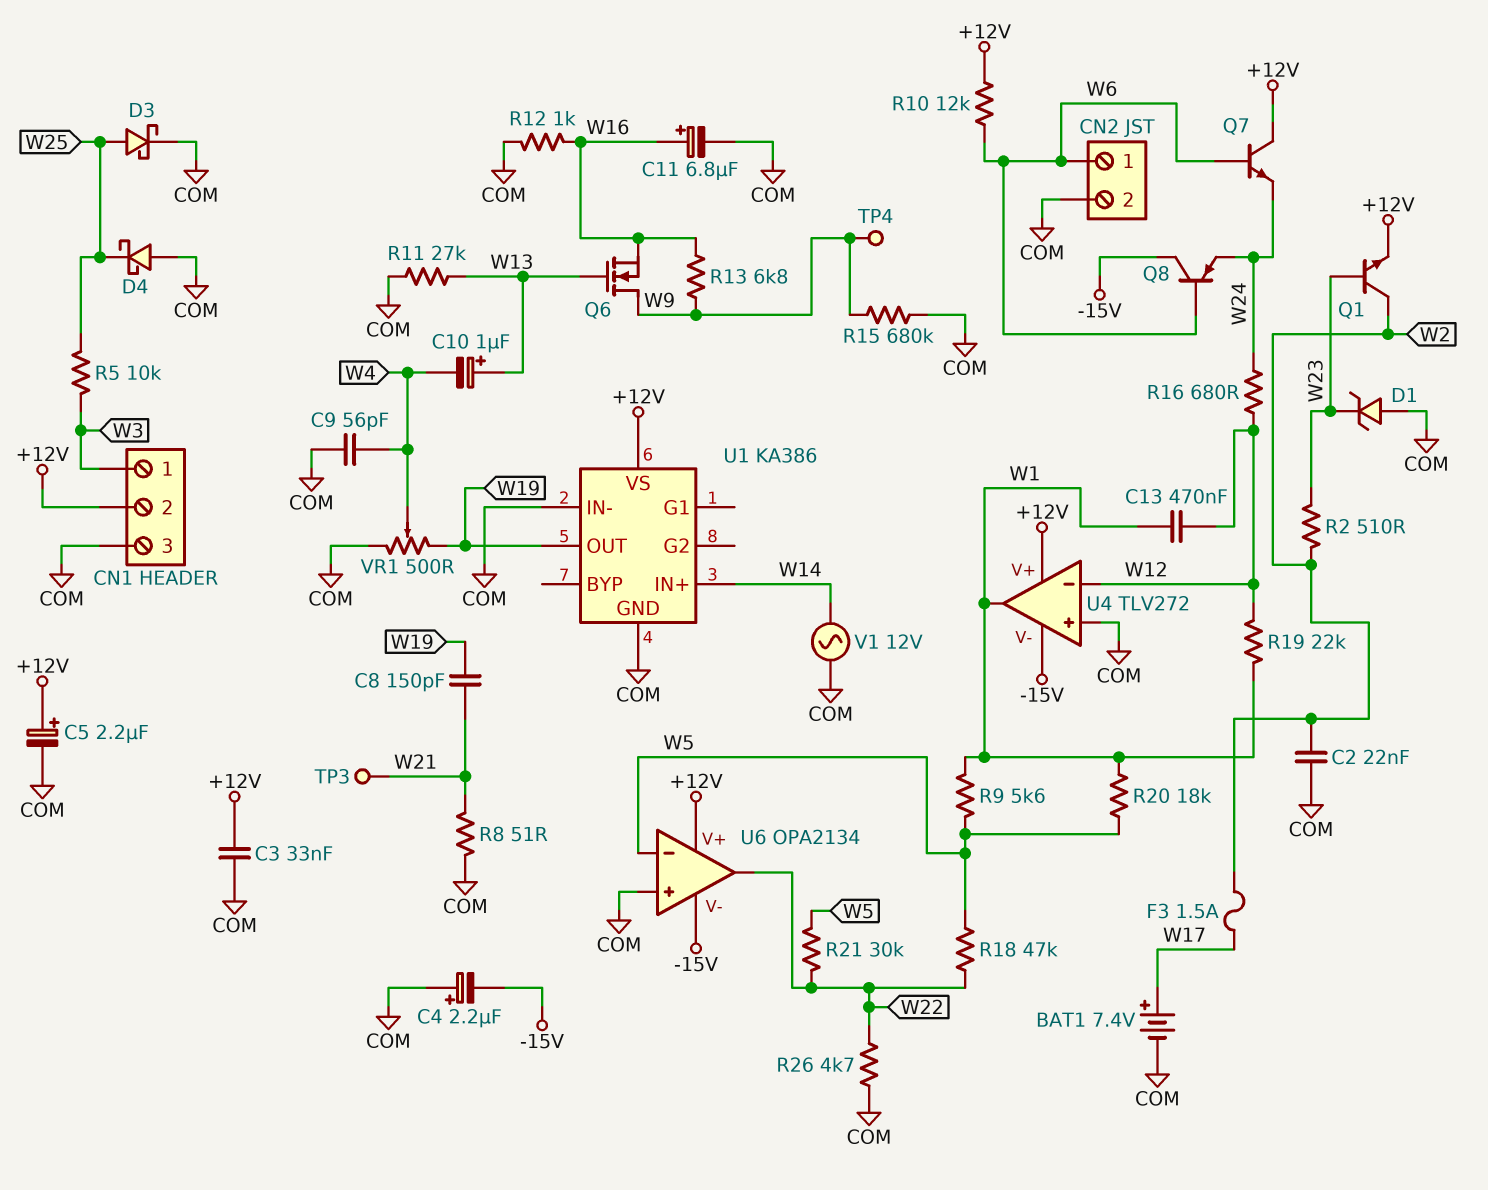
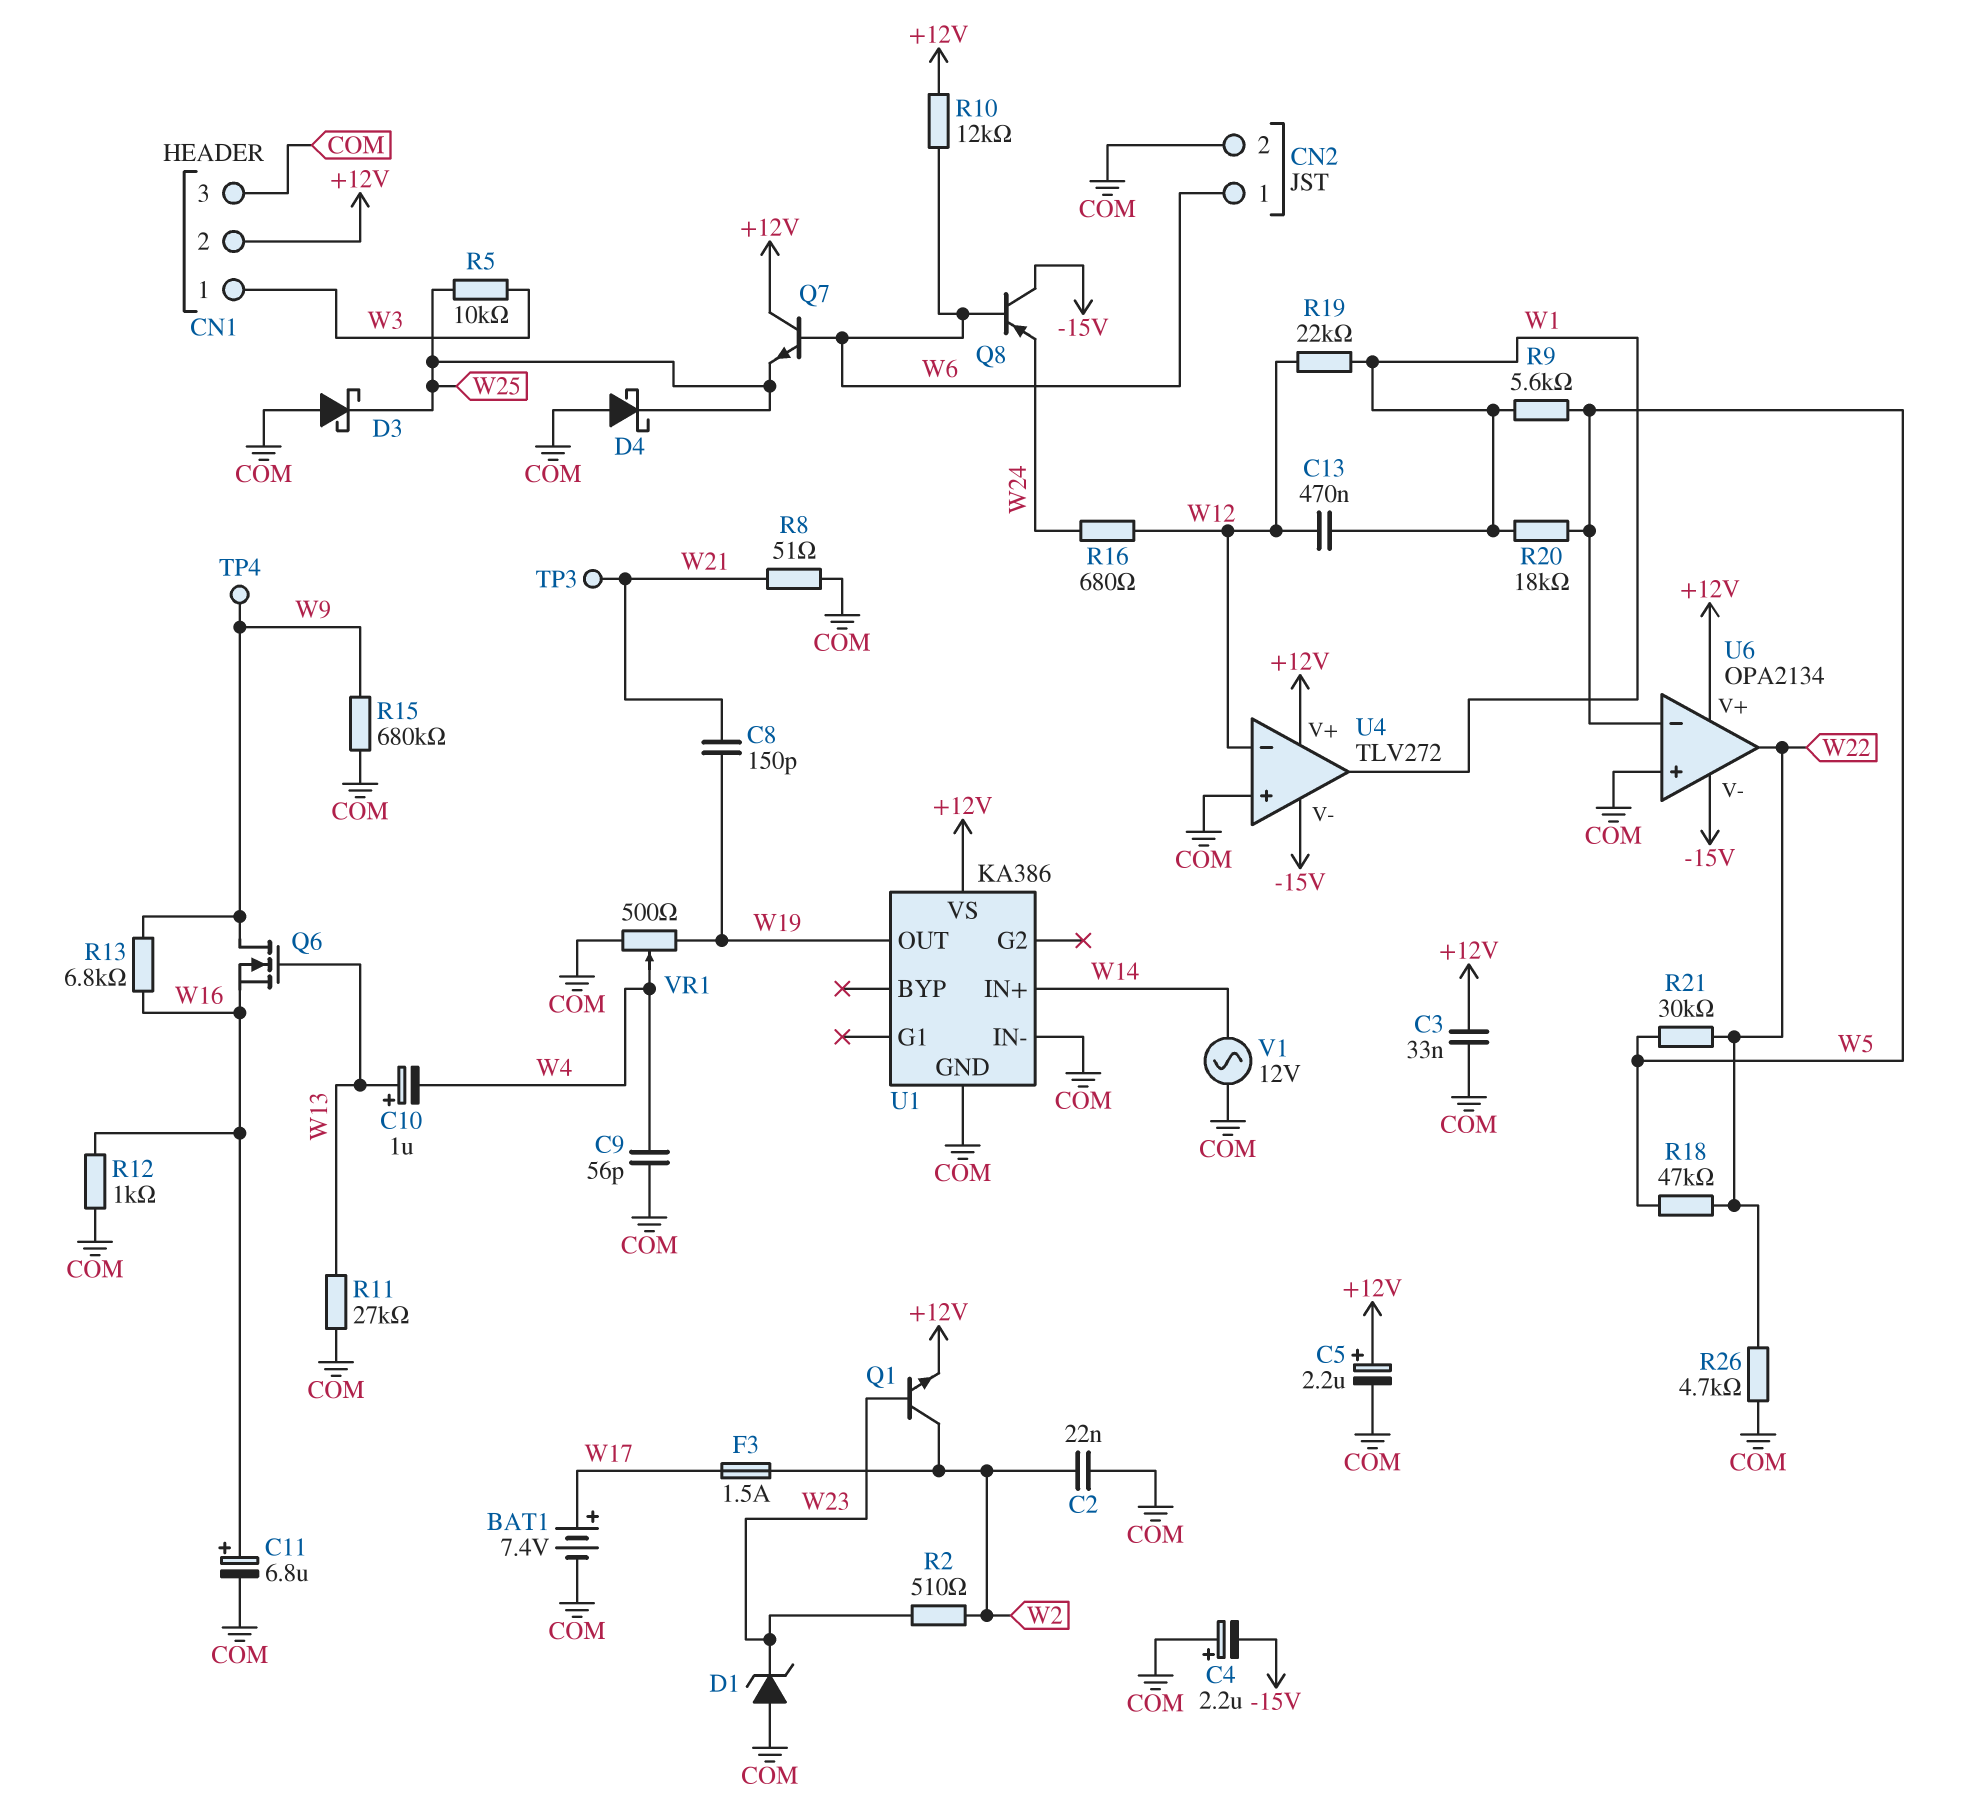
D3: schottky (A W25, K COM) -> schottky (A COM, K W25)
Q7: NPN (B W6, C +12V, E W24) -> NPN (B W6, C +12V, E W25)

